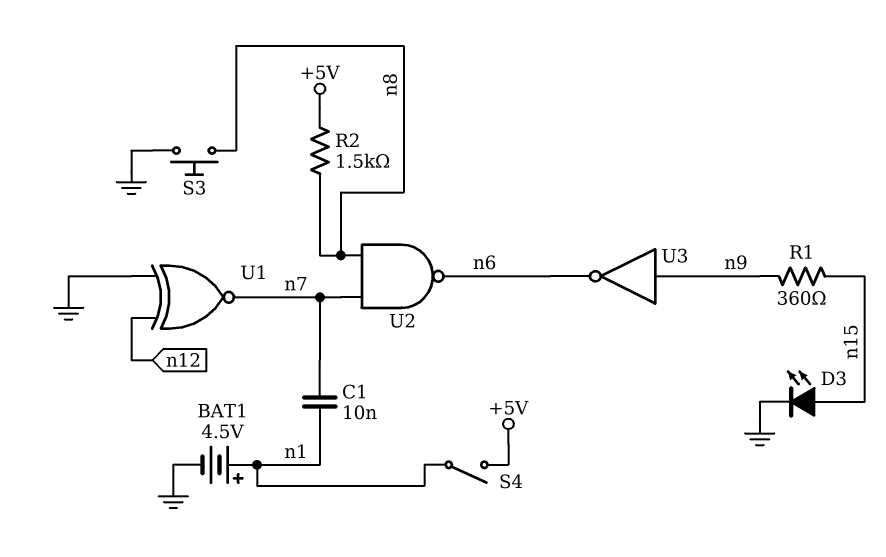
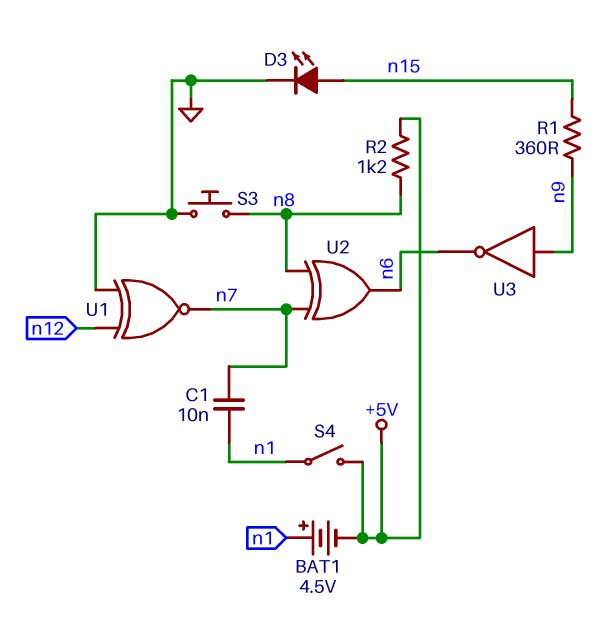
BAT1: 4.5V (plus n1, minus GND) -> 4.5V (plus n1, minus +5V)
R2: 1.5k (+5V, n8) -> 1.2k (+5V, n8)
U2: NAND (in n7, in n8, out n6) -> XOR (in n7, in n8, out n6)

